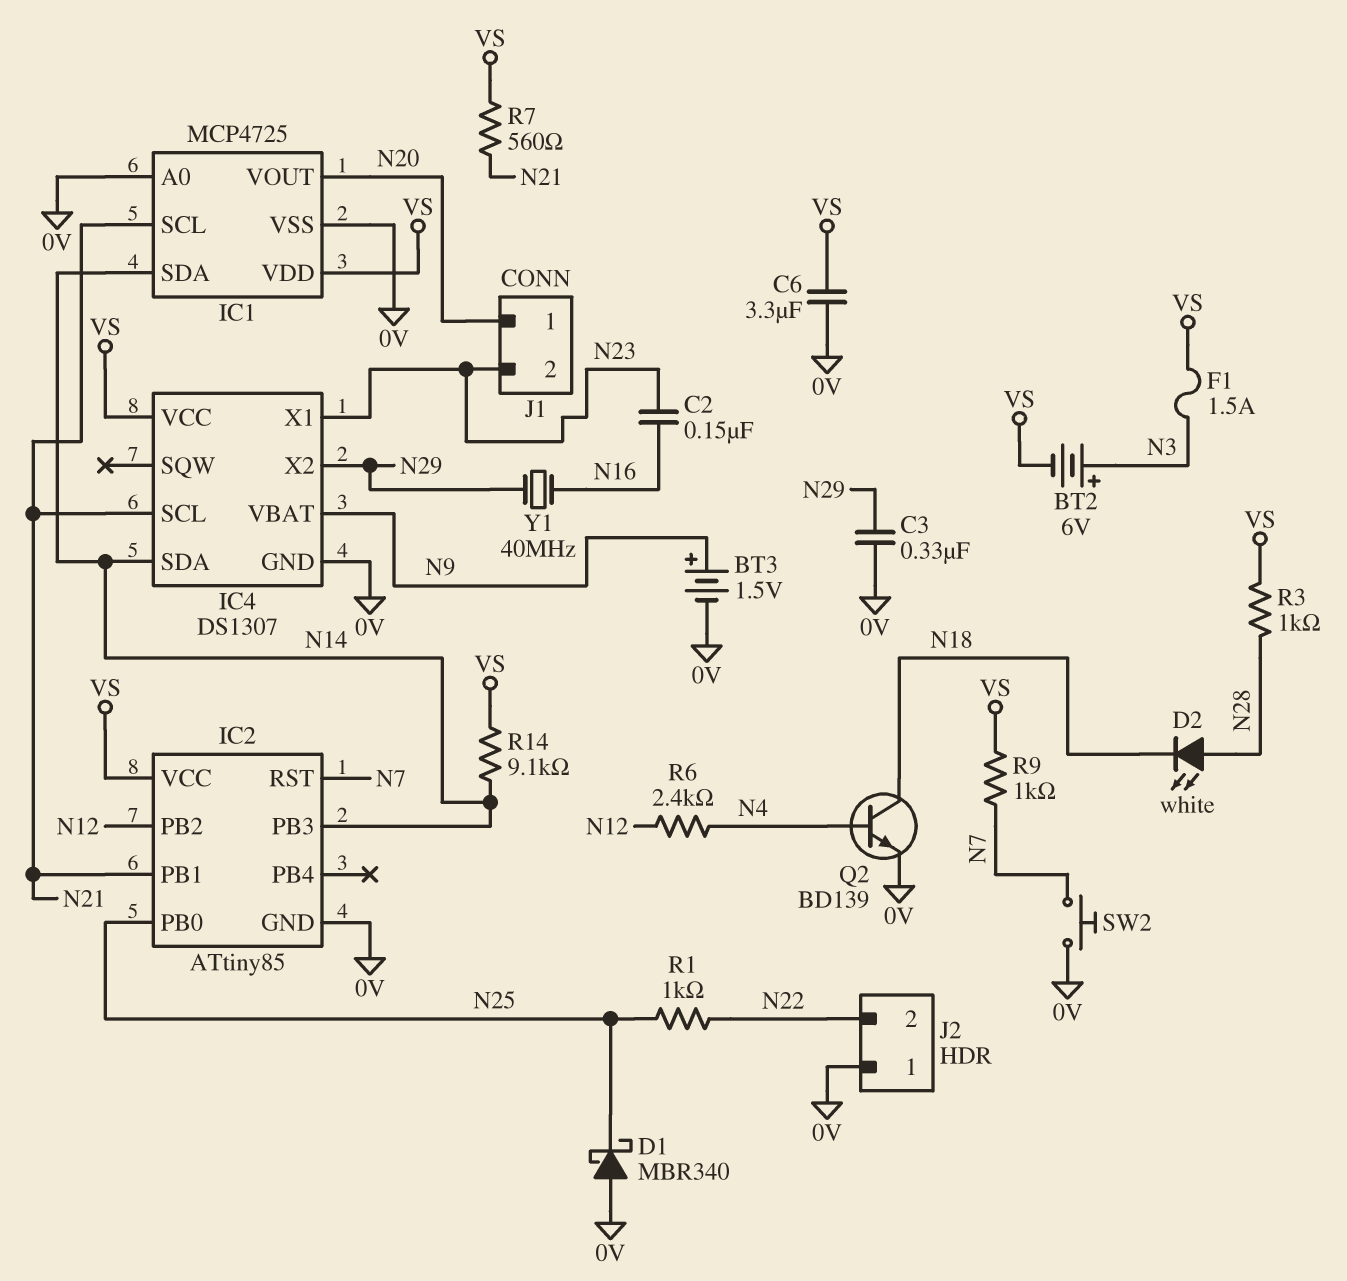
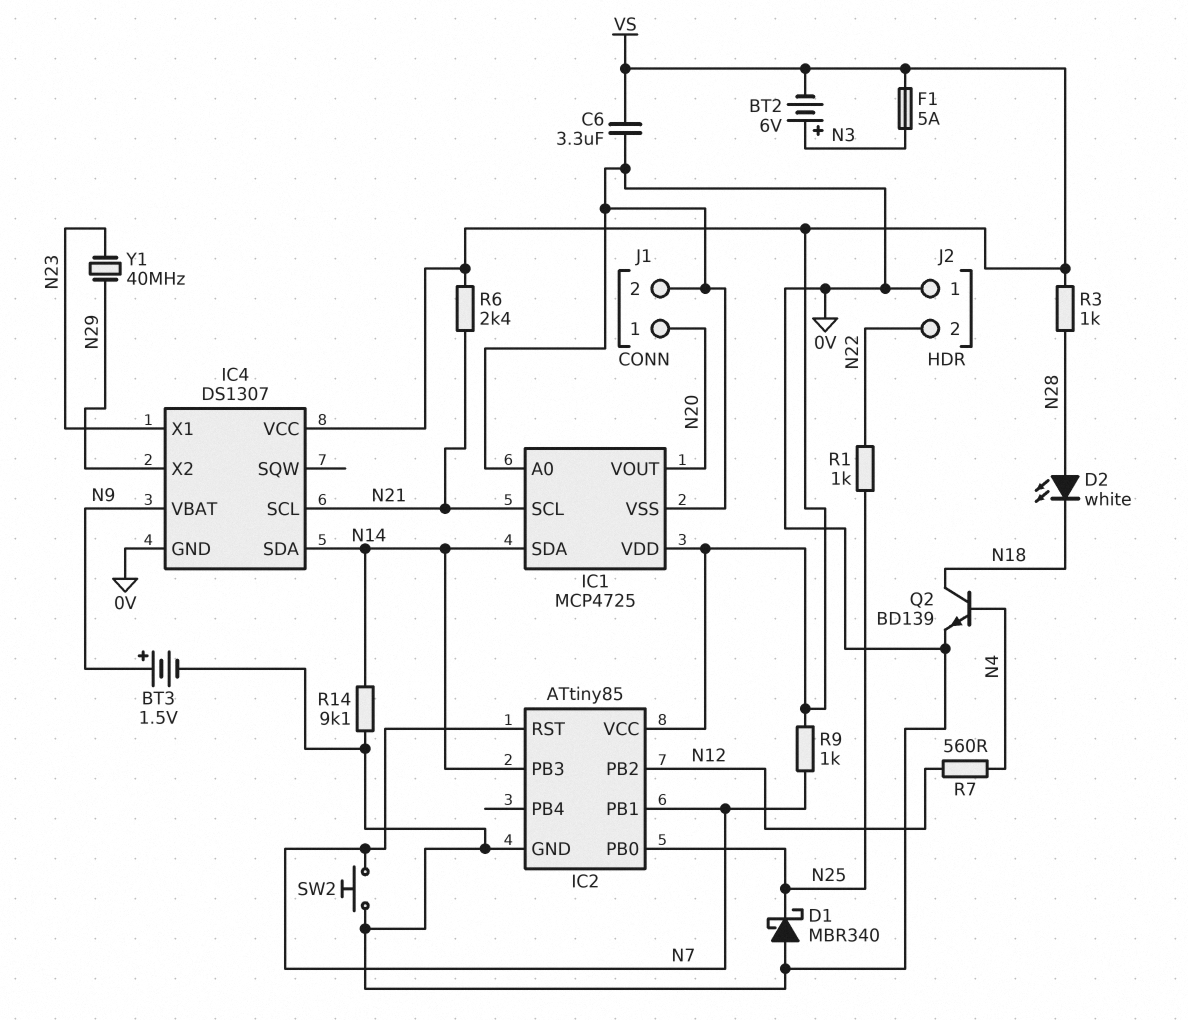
C2: 150nF (N16, N23) -> none
C3: 330nF (0V, N29) -> none
F1: 1.5A (N3, VS) -> 5A (N3, VS)
IC2 pin PB1: N21 -> N7
J1 pin 2: N23 -> 0V
R6: 2.4k (N4, N12) -> 2.4k (N21, VS)
R7: 560 (N21, VS) -> 560 (N4, N12)
R14: 9.1k (N14, VS) -> 9.1k (0V, N14)
Y1: 40MHz (N16, N29) -> 40MHz (N23, N29)

